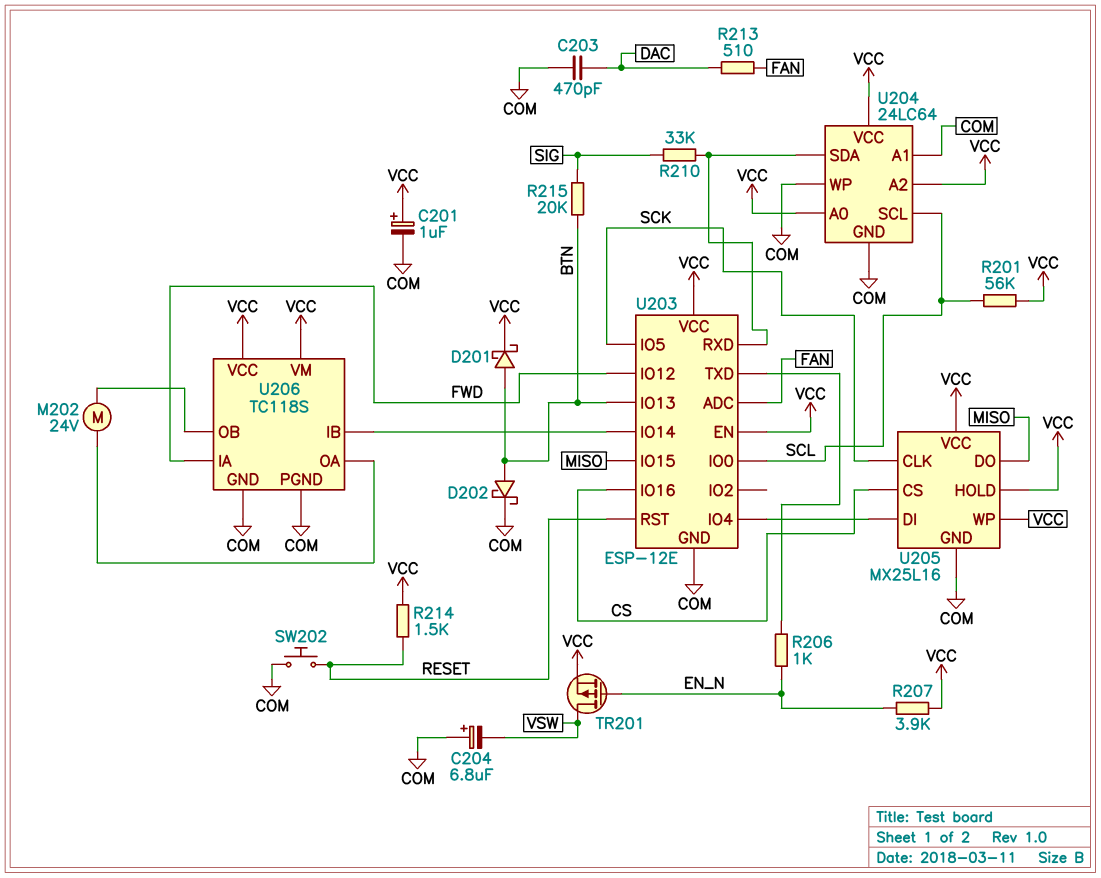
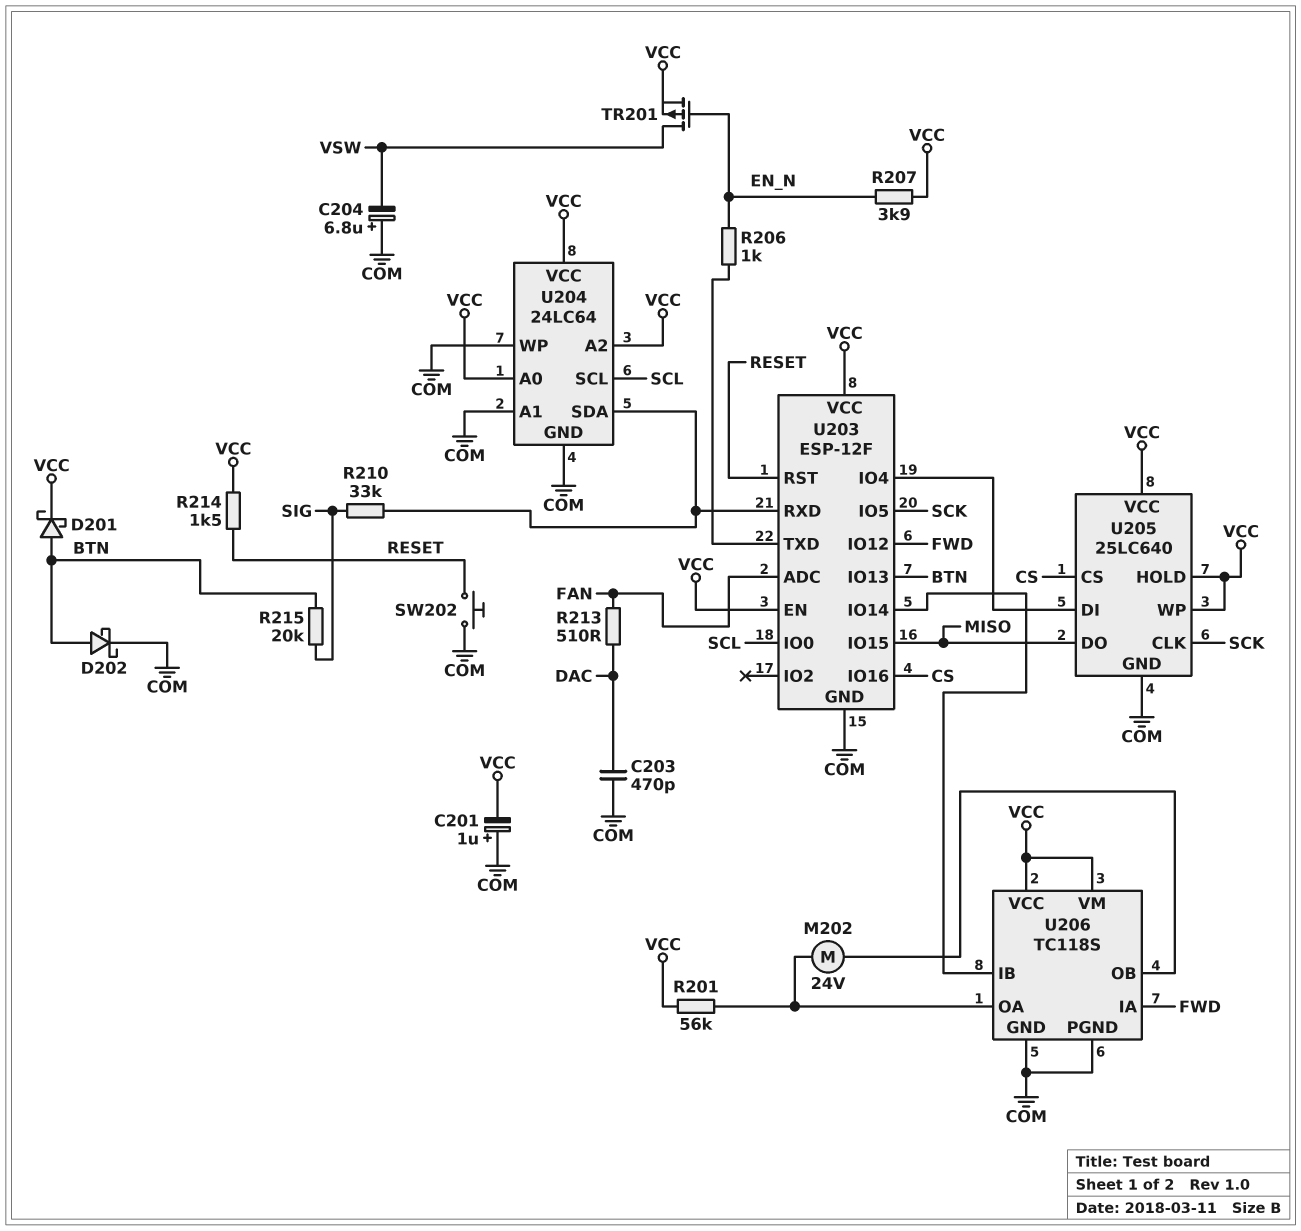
C201: 1uF (plus VCC, minus COM) -> 1uF (plus COM, minus VCC)
R201: 56k (SCL, VCC) -> 56k (U206/OA, VCC)
U203: ESP-12E -> ESP-12F
U205: MX25L16 -> 25LC640

